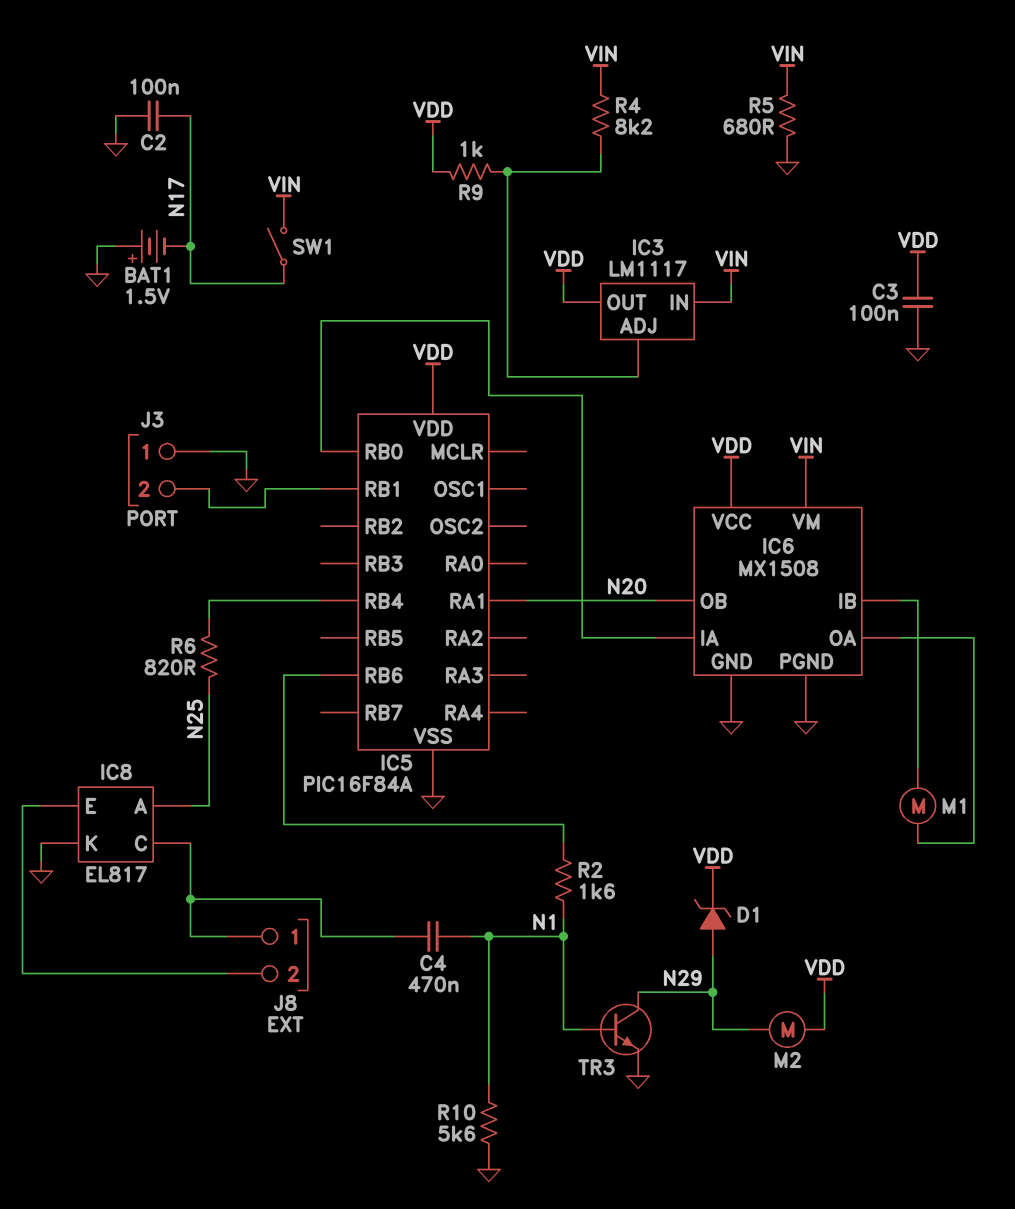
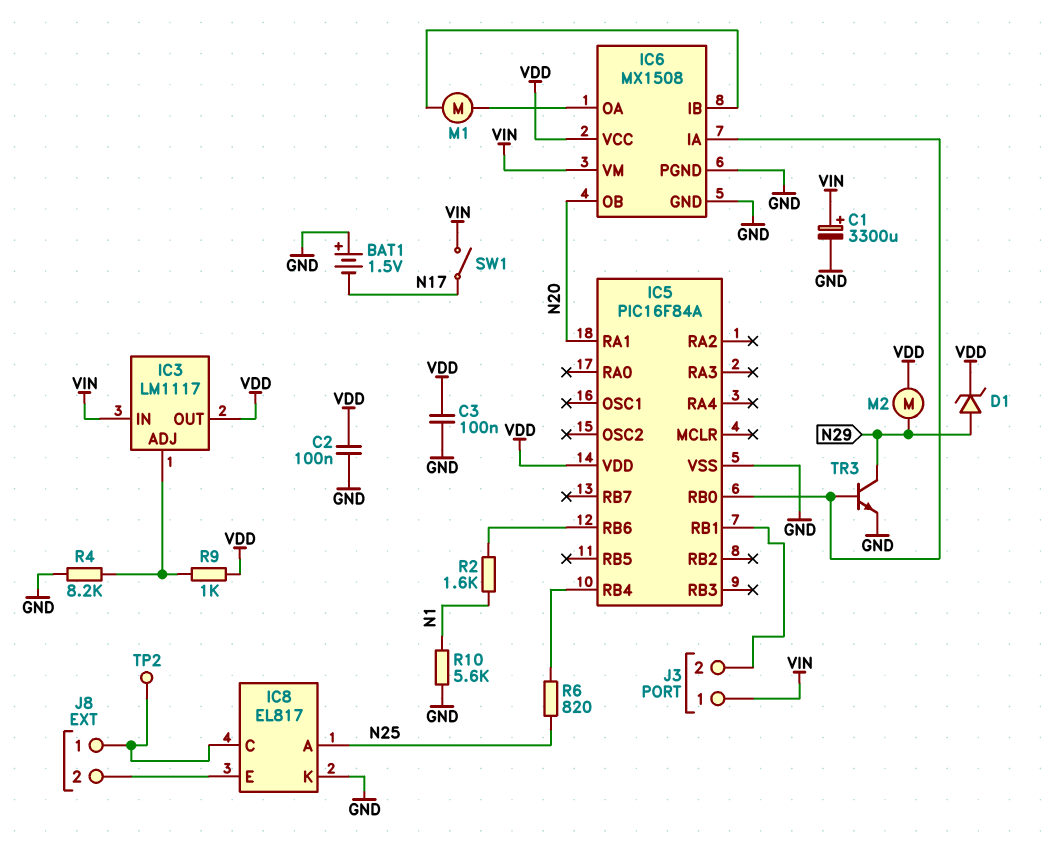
C1: none -> 3300uF (plus VIN, minus GND)
C2: 100nF (GND, N17) -> 100nF (GND, VDD)
C4: 470nF (IC8/C, N1) -> none
J3 pin 1: GND -> VIN
R4: 8.2k (IC3/ADJ, VIN) -> 8.2k (GND, IC3/ADJ)
R5: 680 (GND, VIN) -> none
TP2: none -> test point (IC8/C)
TR3: NPN (B N1, C N29, E GND) -> NPN (B IC5/RB0, C N29, E GND)

